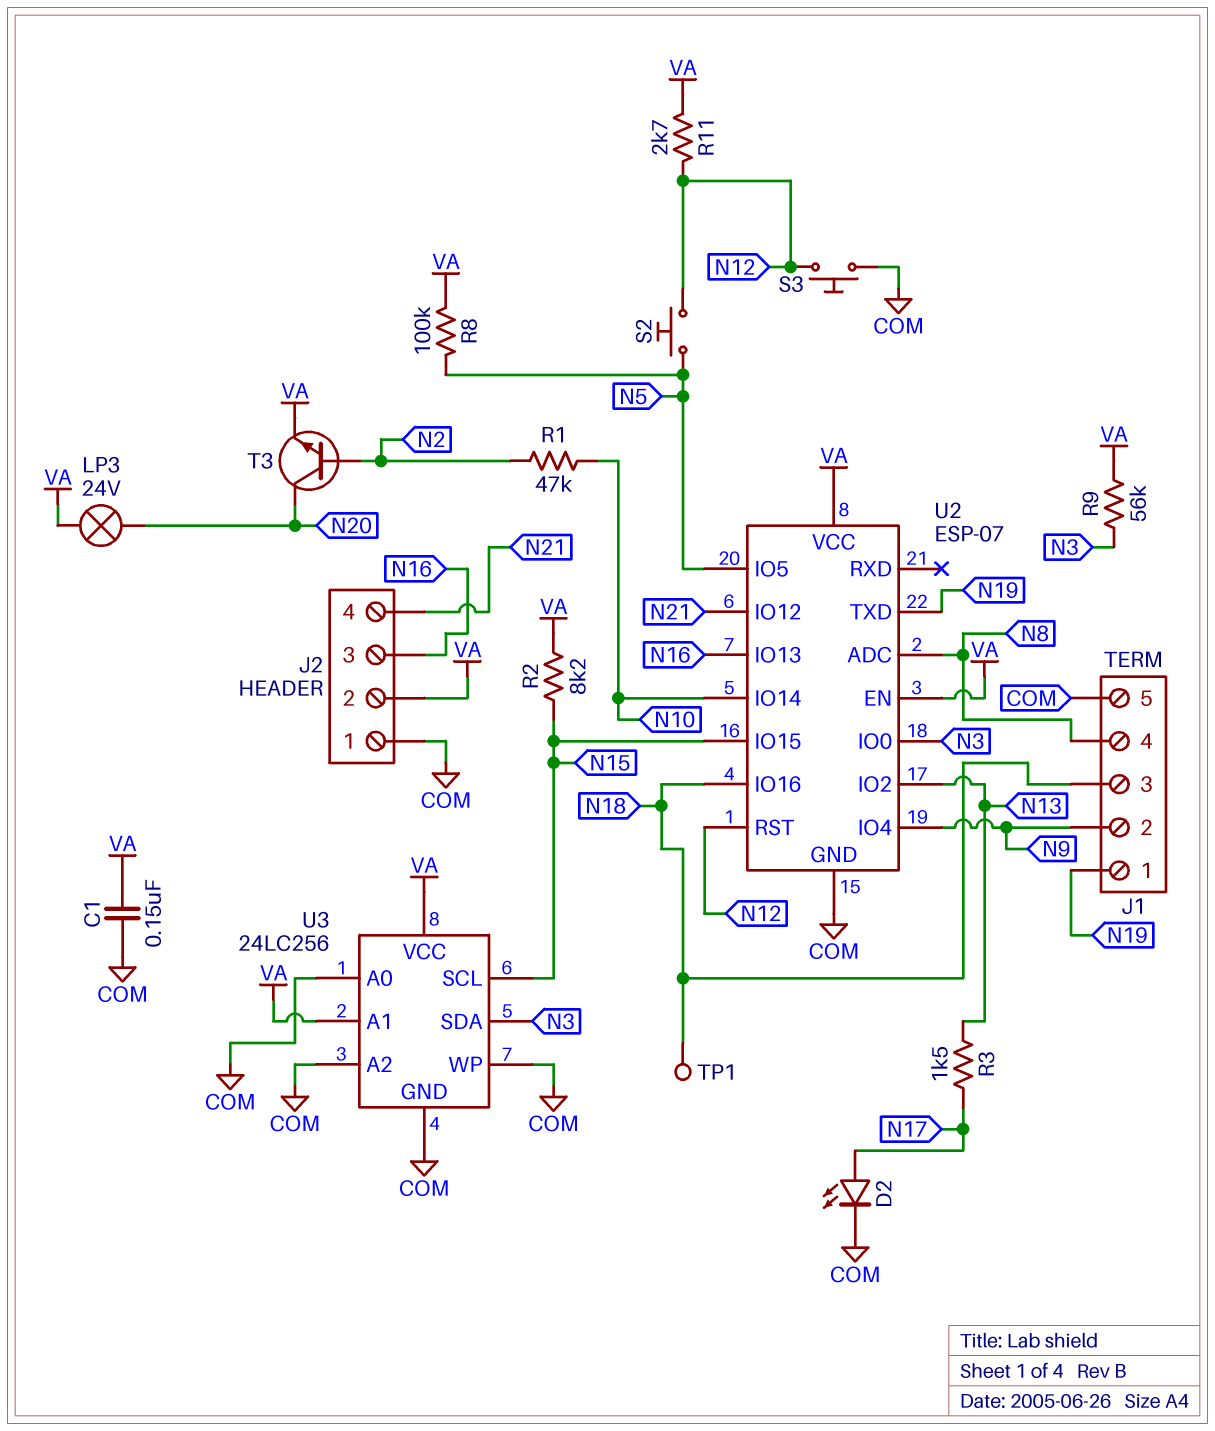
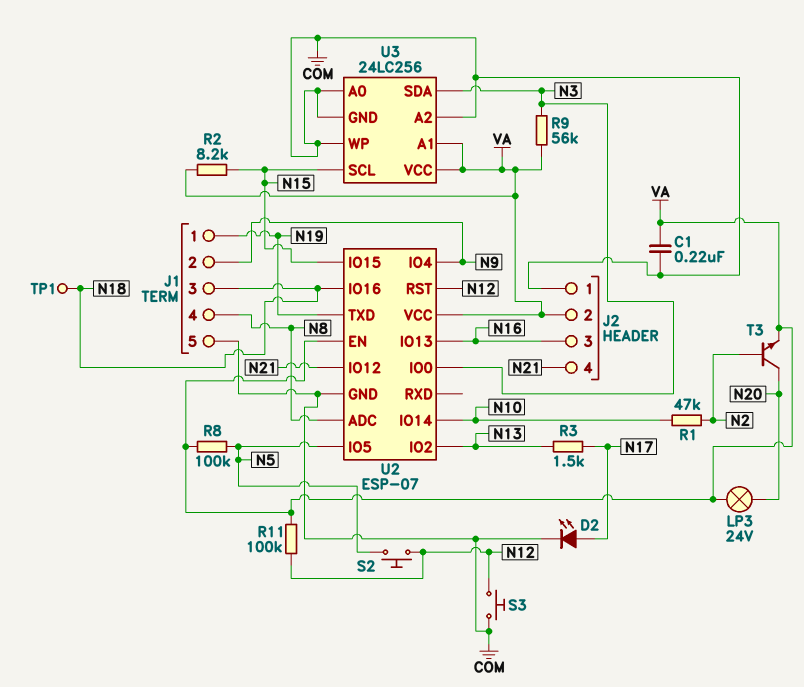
C1: 150nF (COM, VA) -> 220nF (COM, VA)
R11: 2.7k (N12, VA) -> 100k (N12, VA)

